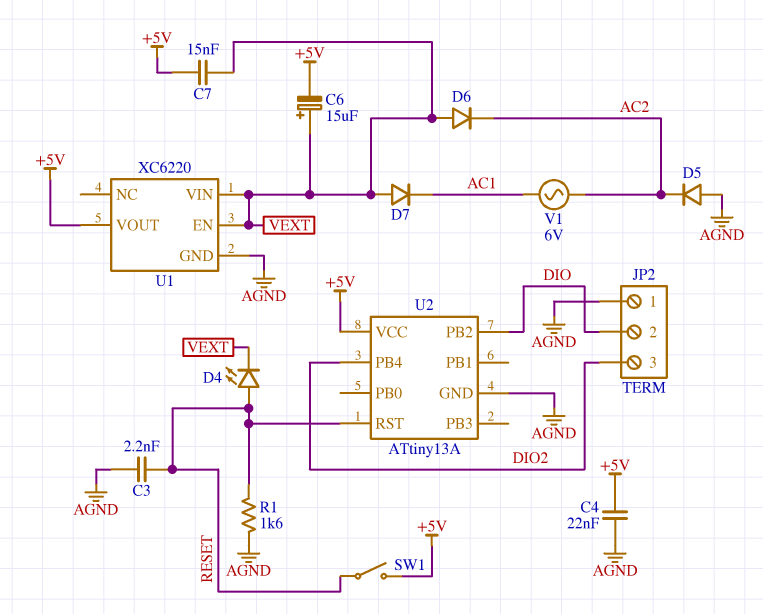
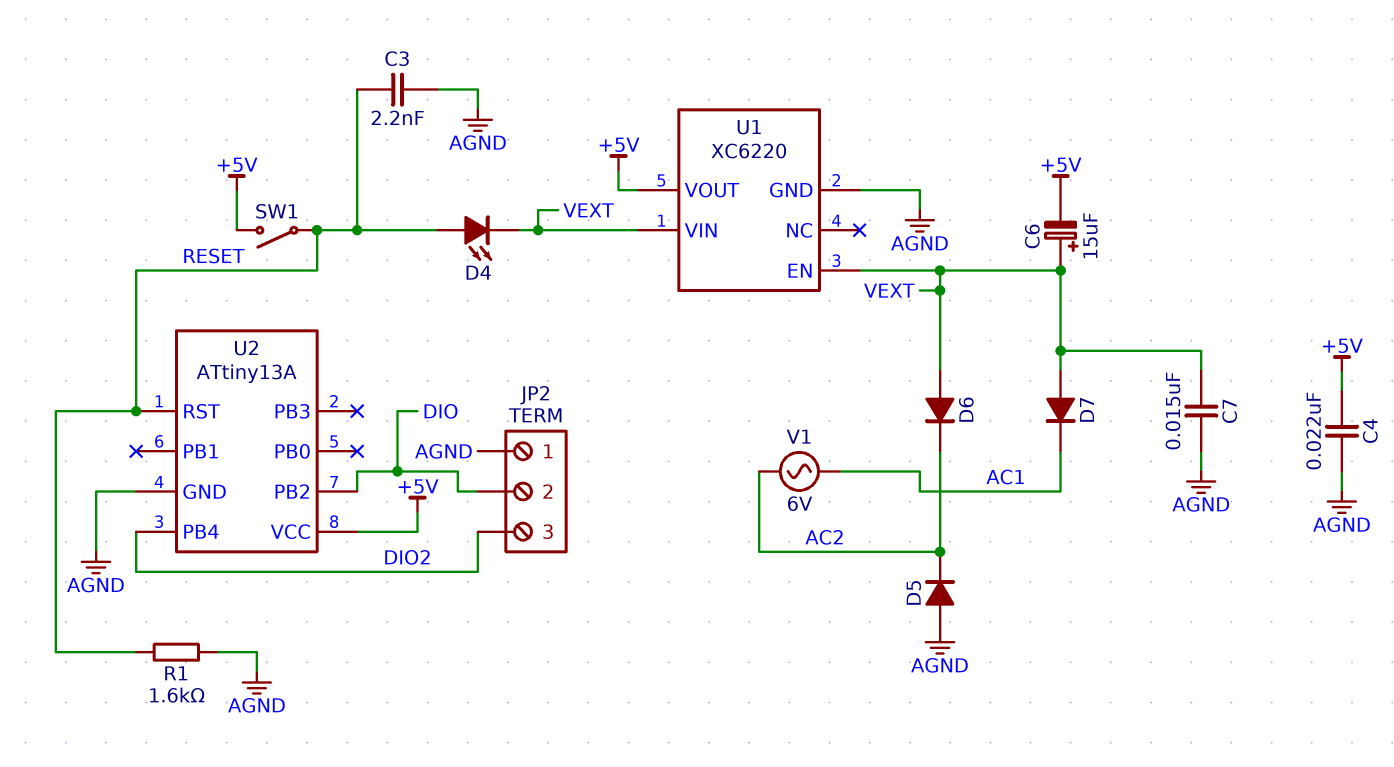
C7: 15nF (+5V, VEXT) -> 15nF (AGND, VEXT)

